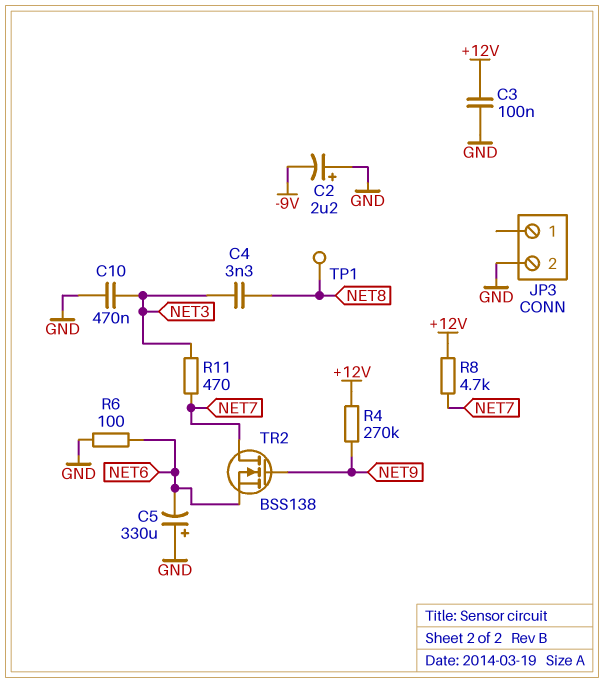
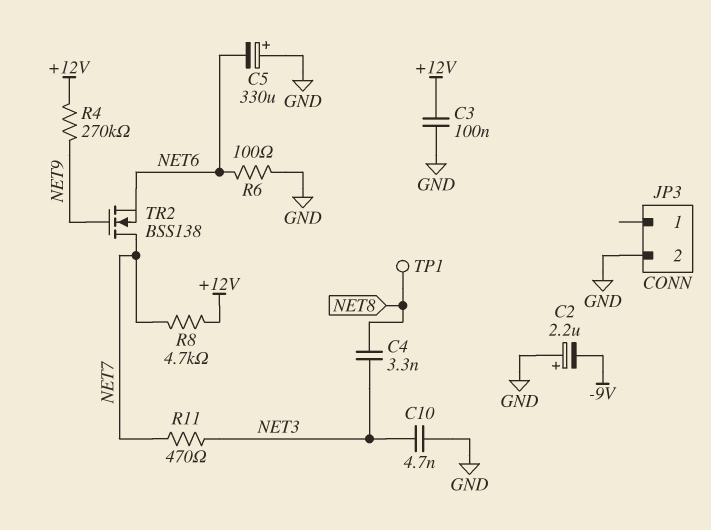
C10: 470nF (GND, NET3) -> 4.7nF (GND, NET3)

